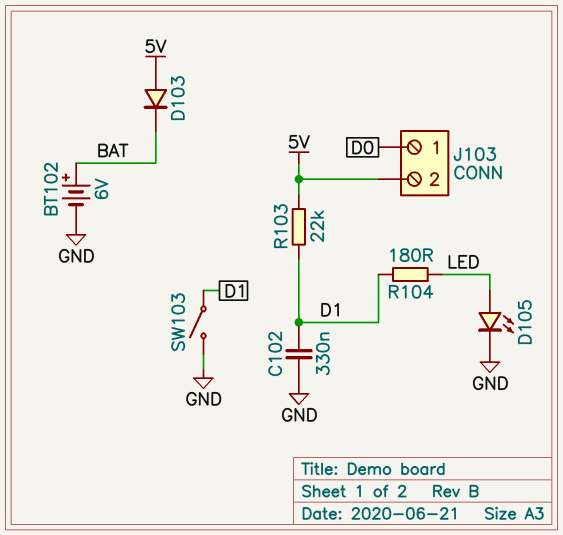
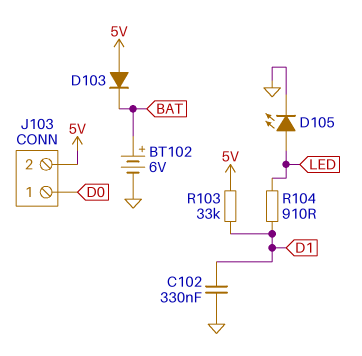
R103: 22k (5V, D1) -> 33k (5V, D1)
R104: 180 (D1, LED) -> 910 (D1, LED)
SW103: switch (D1, GND) -> none

